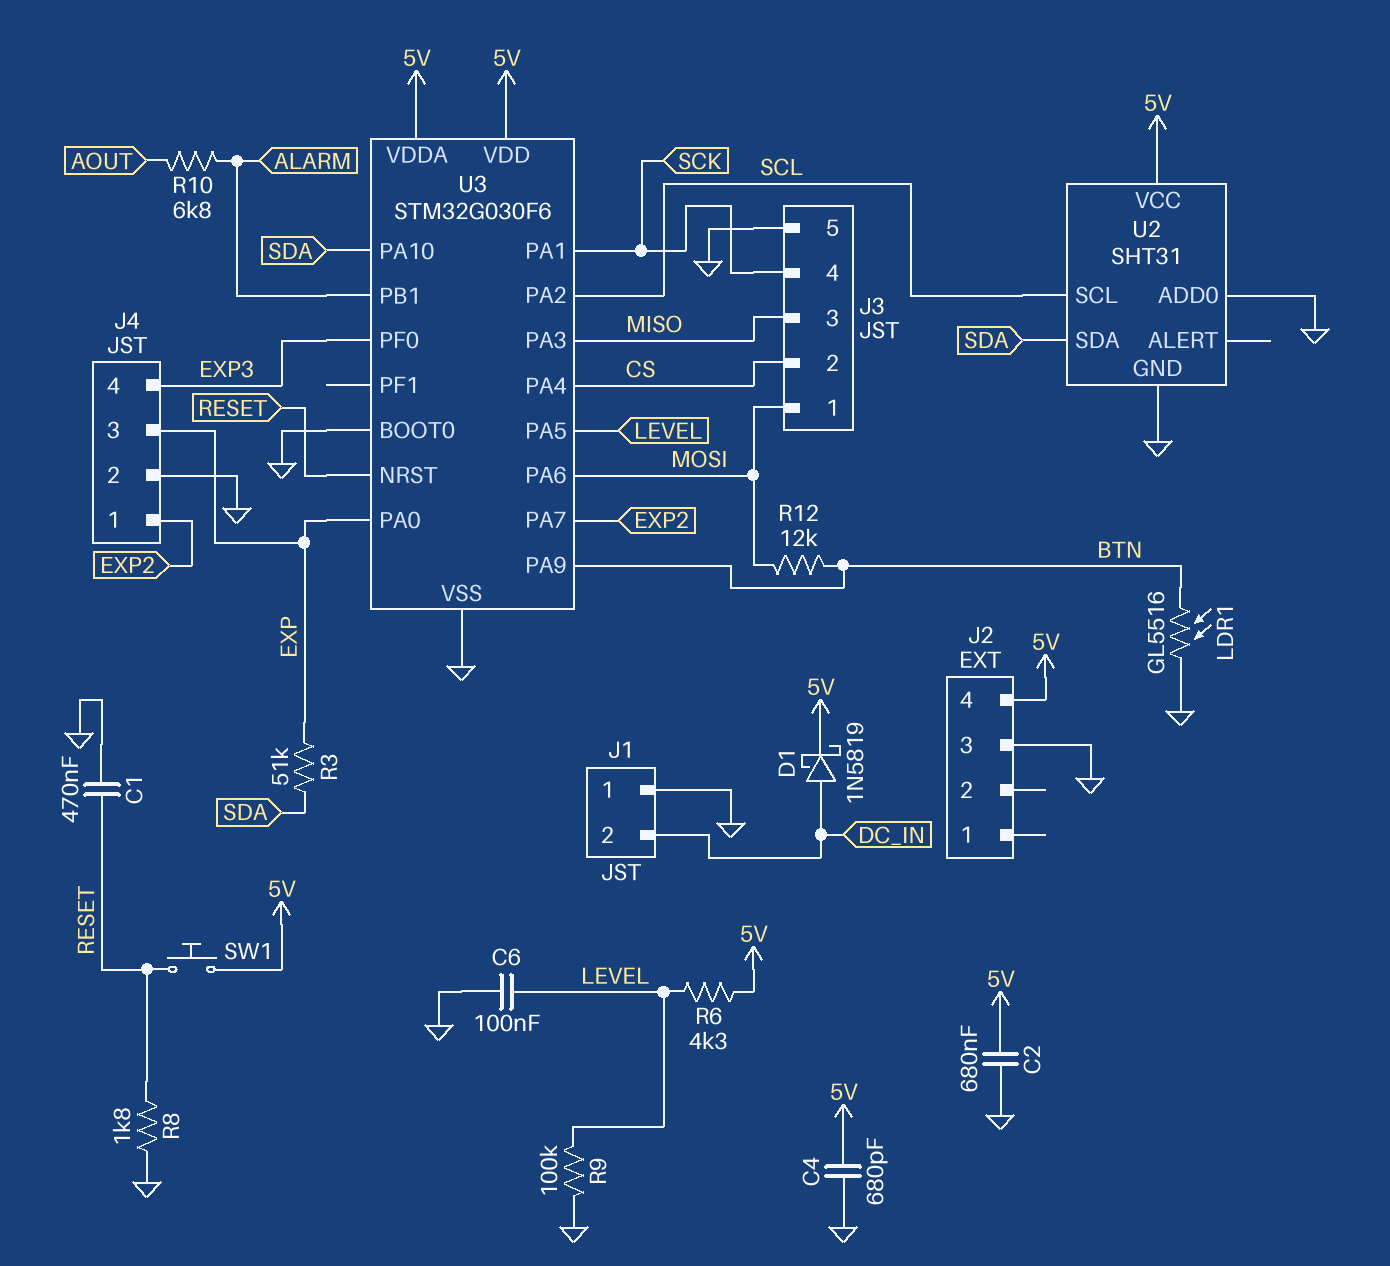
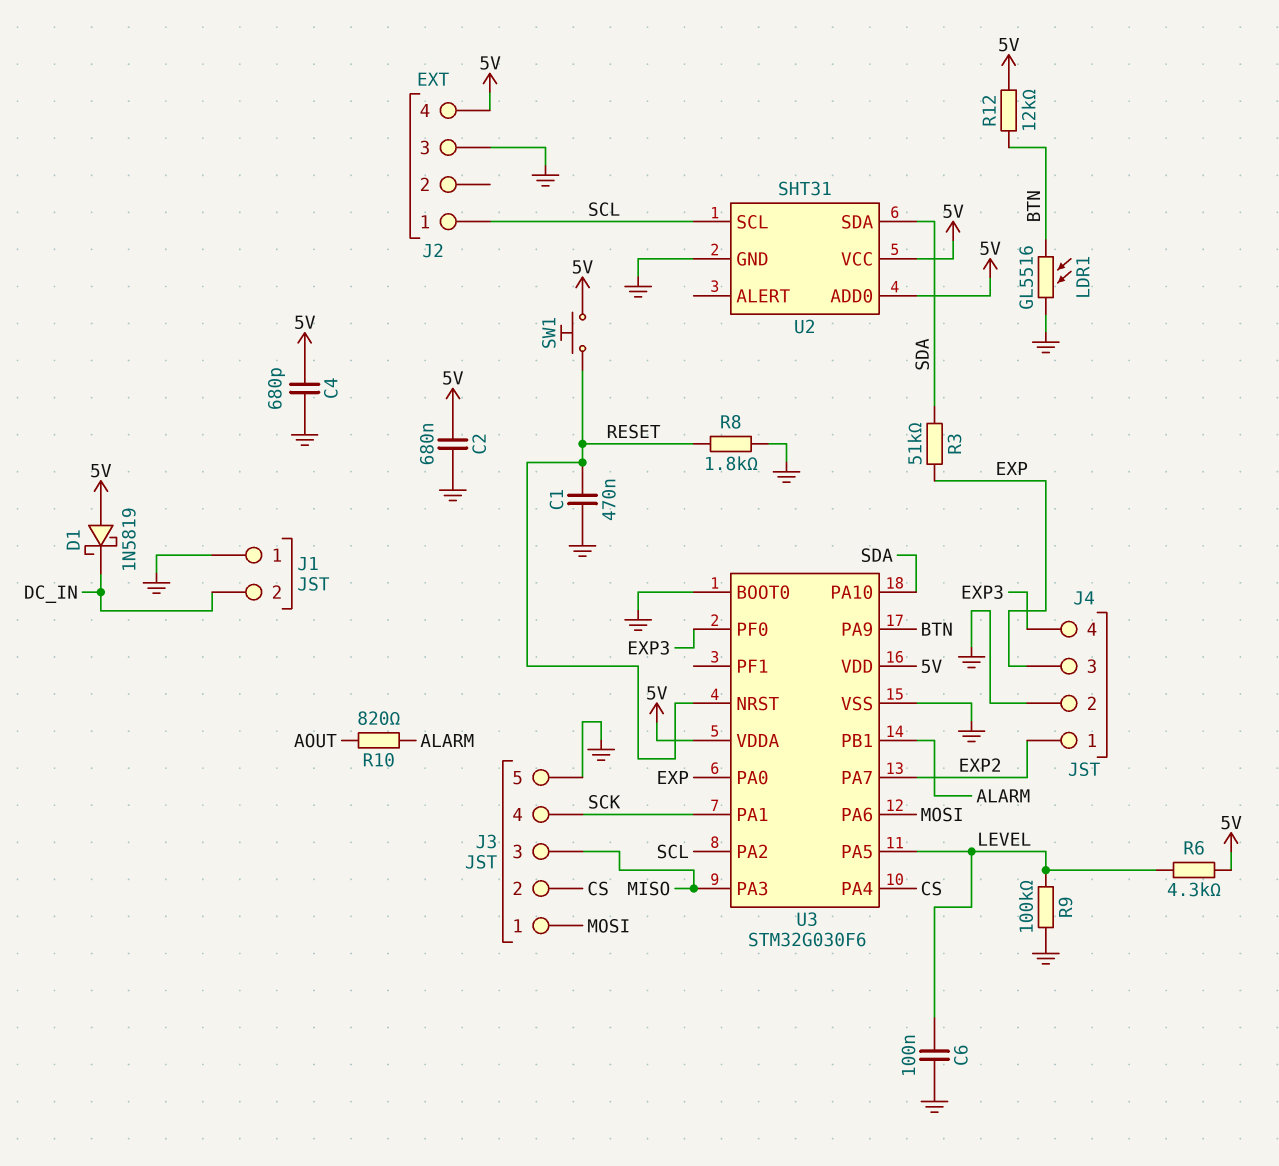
D1: schottky 1N5819 (A DC_IN, K 5V) -> schottky 1N5819 (A 5V, K DC_IN)
J2 pin 1: none -> SCL
R10: 6.8k (ALARM, AOUT) -> 820 (ALARM, AOUT)
R12: 12k (BTN, MOSI) -> 12k (5V, BTN)
U2 pin ADD0: GND -> 5V

